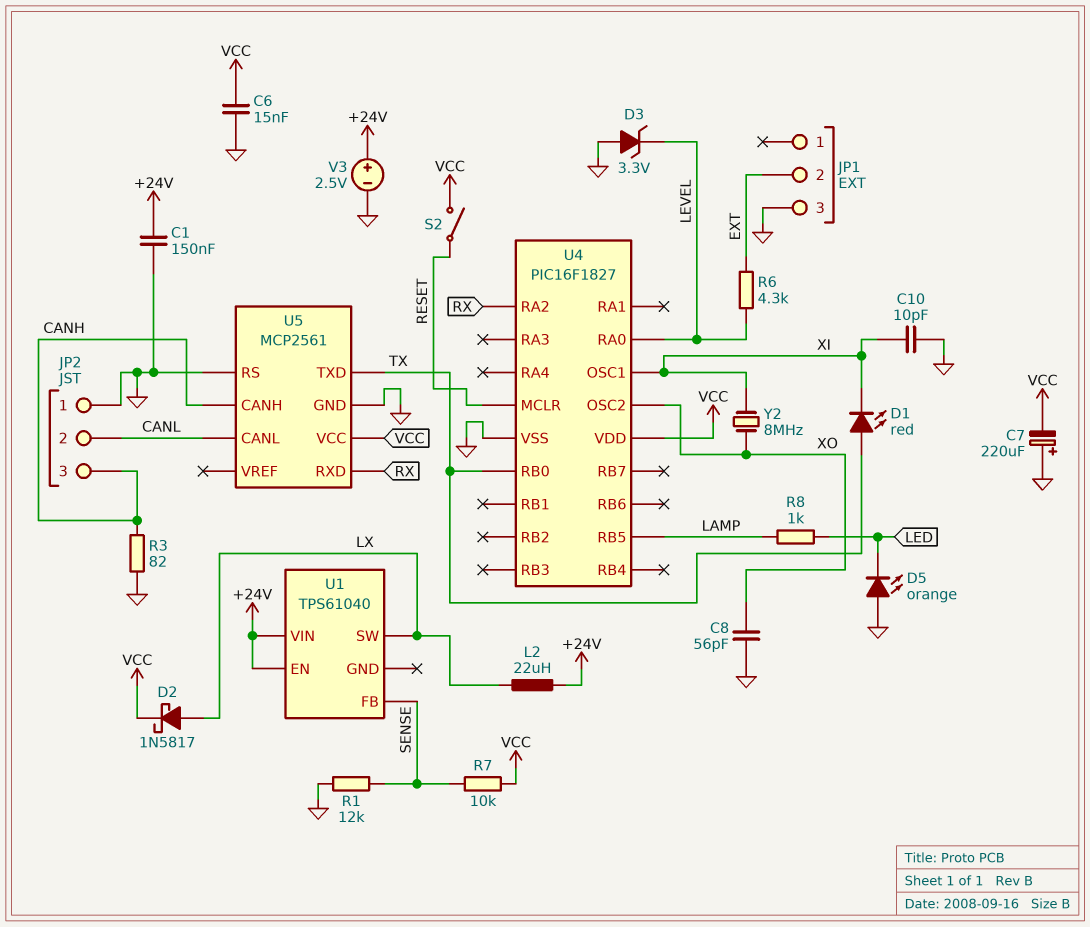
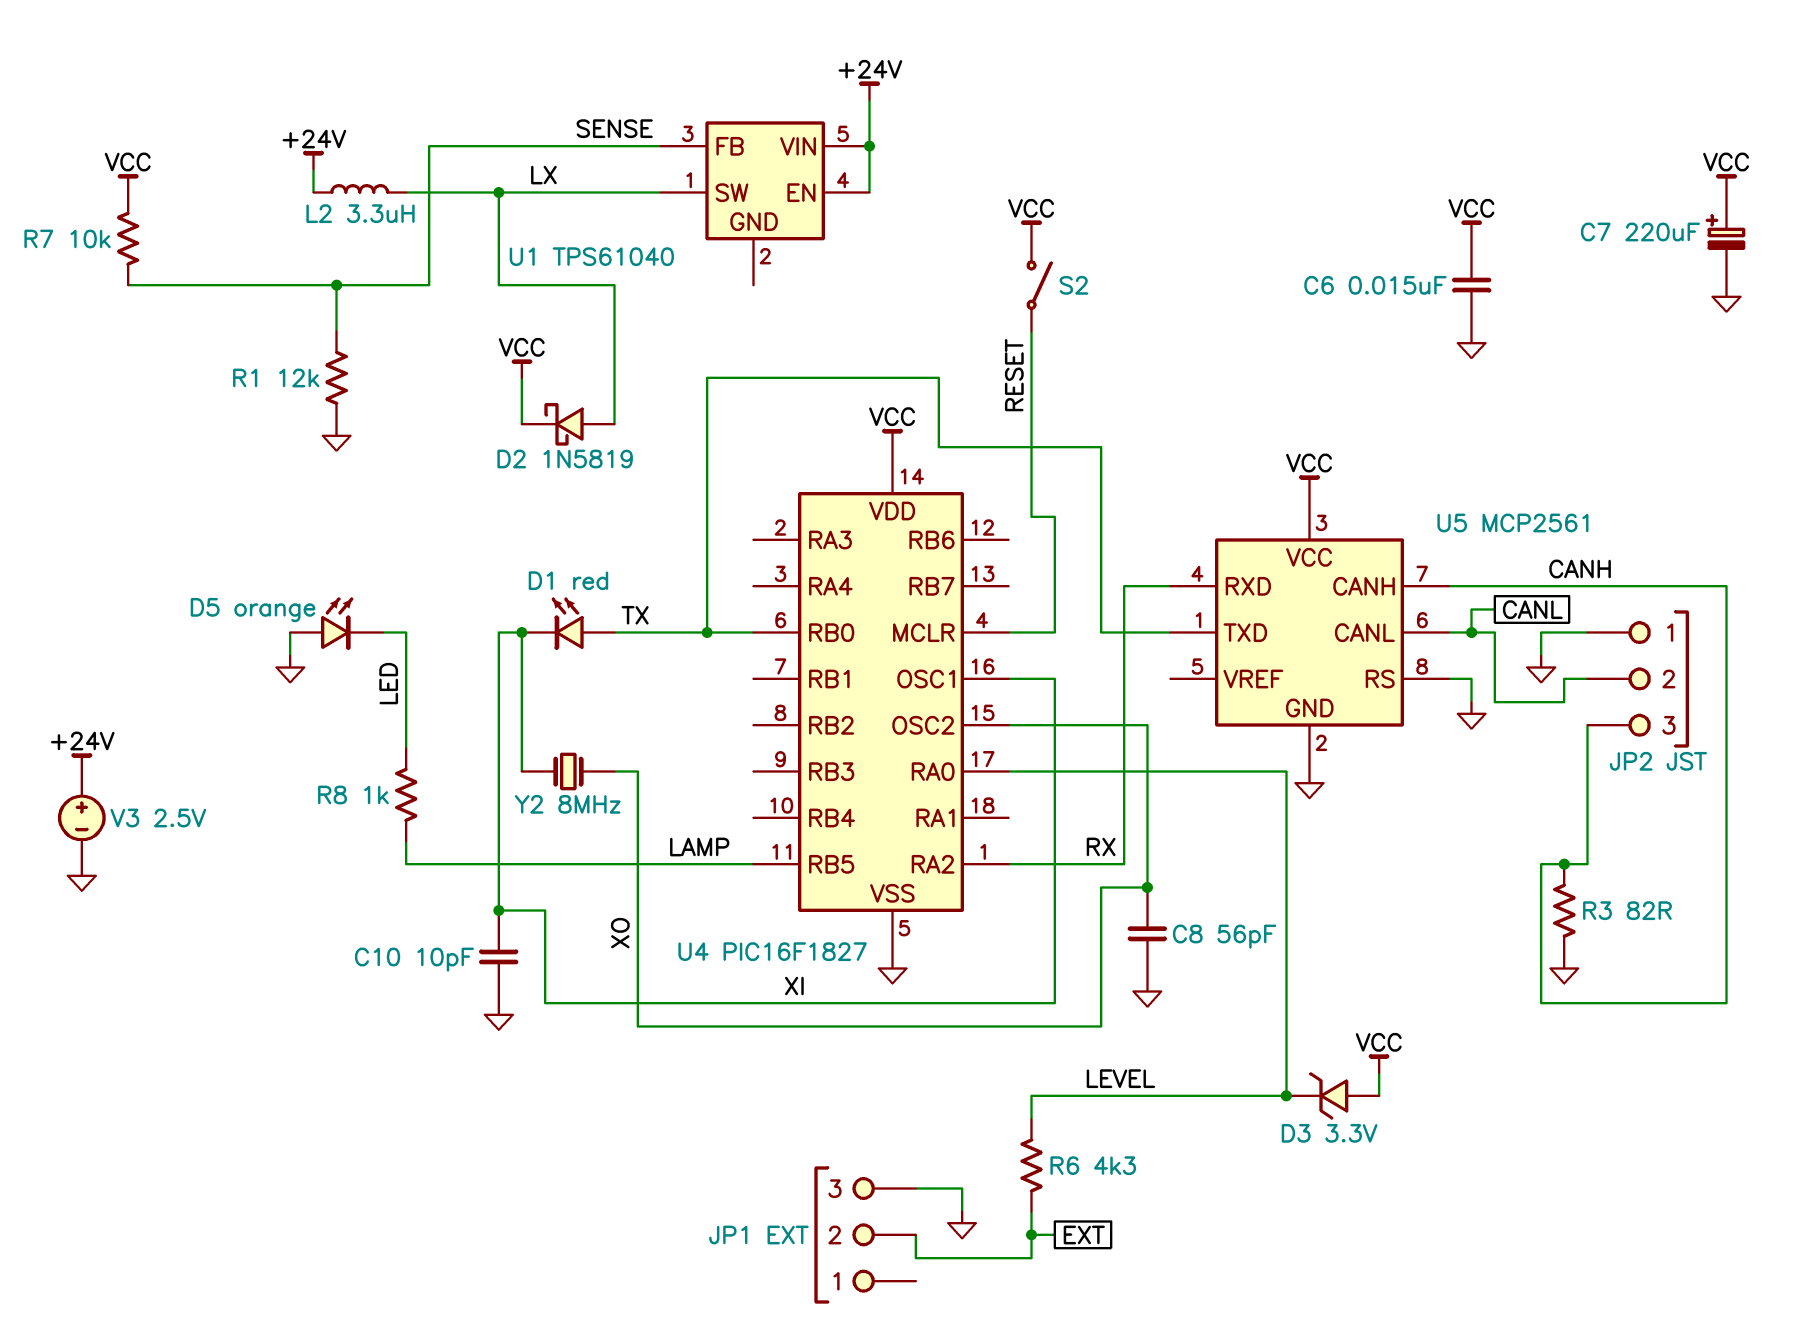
C1: 150nF (+24V, GND) -> none
C7: 220uF (plus GND, minus VCC) -> 220uF (plus VCC, minus GND)
D2: schottky 1N5817 (A LX, K VCC) -> schottky 1N5819 (A LX, K VCC)
D3: zener 3.3V (A GND, K LEVEL) -> zener 3.3V (A VCC, K LEVEL)
L2: 22uH (+24V, LX) -> 3.3uH (+24V, LX)

